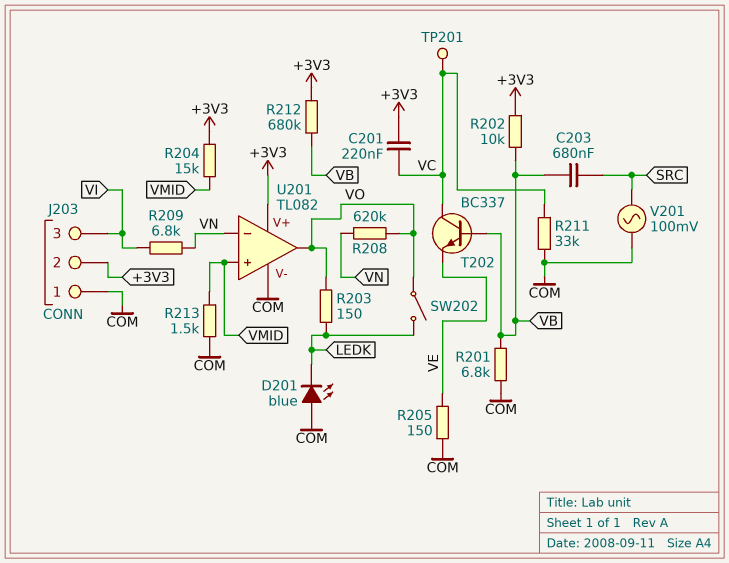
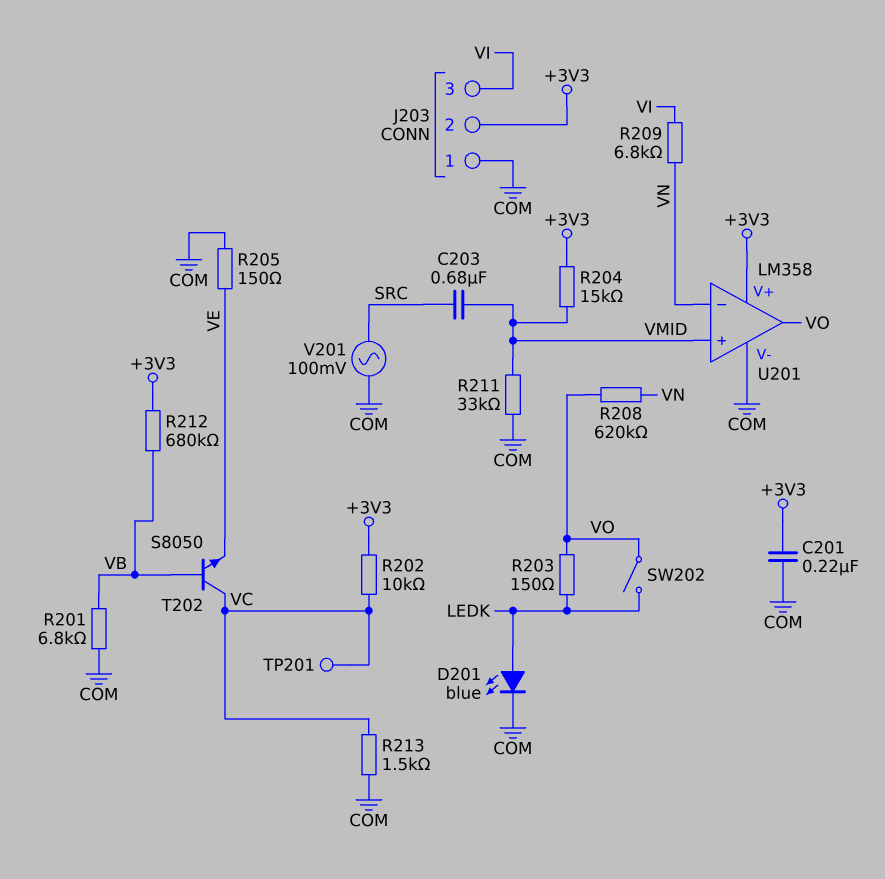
C201: 220nF (+3V3, VC) -> 220nF (+3V3, COM)
C203: 680nF (SRC, VB) -> 680nF (SRC, VMID)
D201: LED blue (A COM, K LEDK) -> LED blue (A LEDK, K COM)
R202: 10k (+3V3, VB) -> 10k (+3V3, VC)
R211: 33k (COM, VC) -> 33k (COM, VMID)
R213: 1.5k (COM, VMID) -> 1.5k (COM, VC)
T202: NPN BC337 (B VB, C VC, E VE) -> NPN S8050 (B VB, C VC, E VE)
U201: TL082 -> LM358

